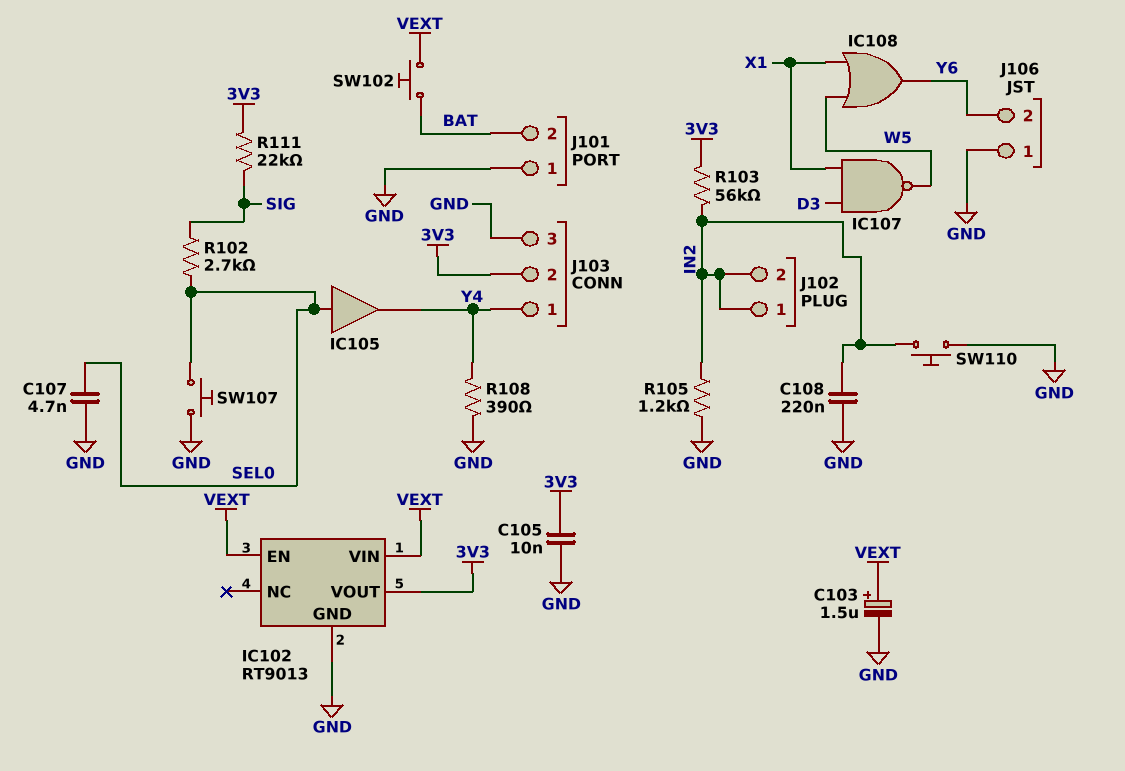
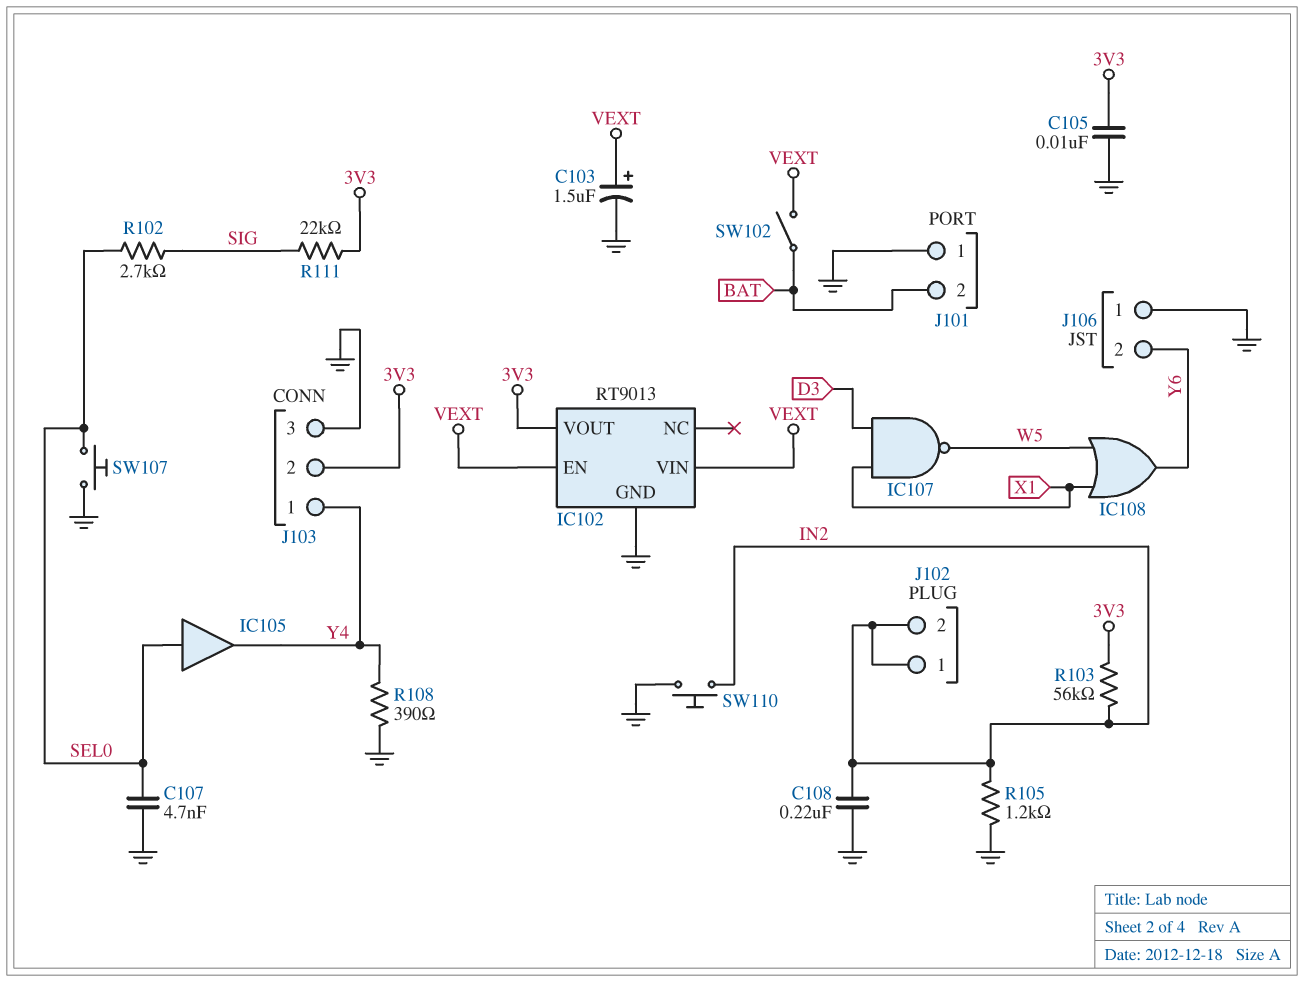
SW102: button (BAT, VEXT) -> switch (BAT, VEXT)

